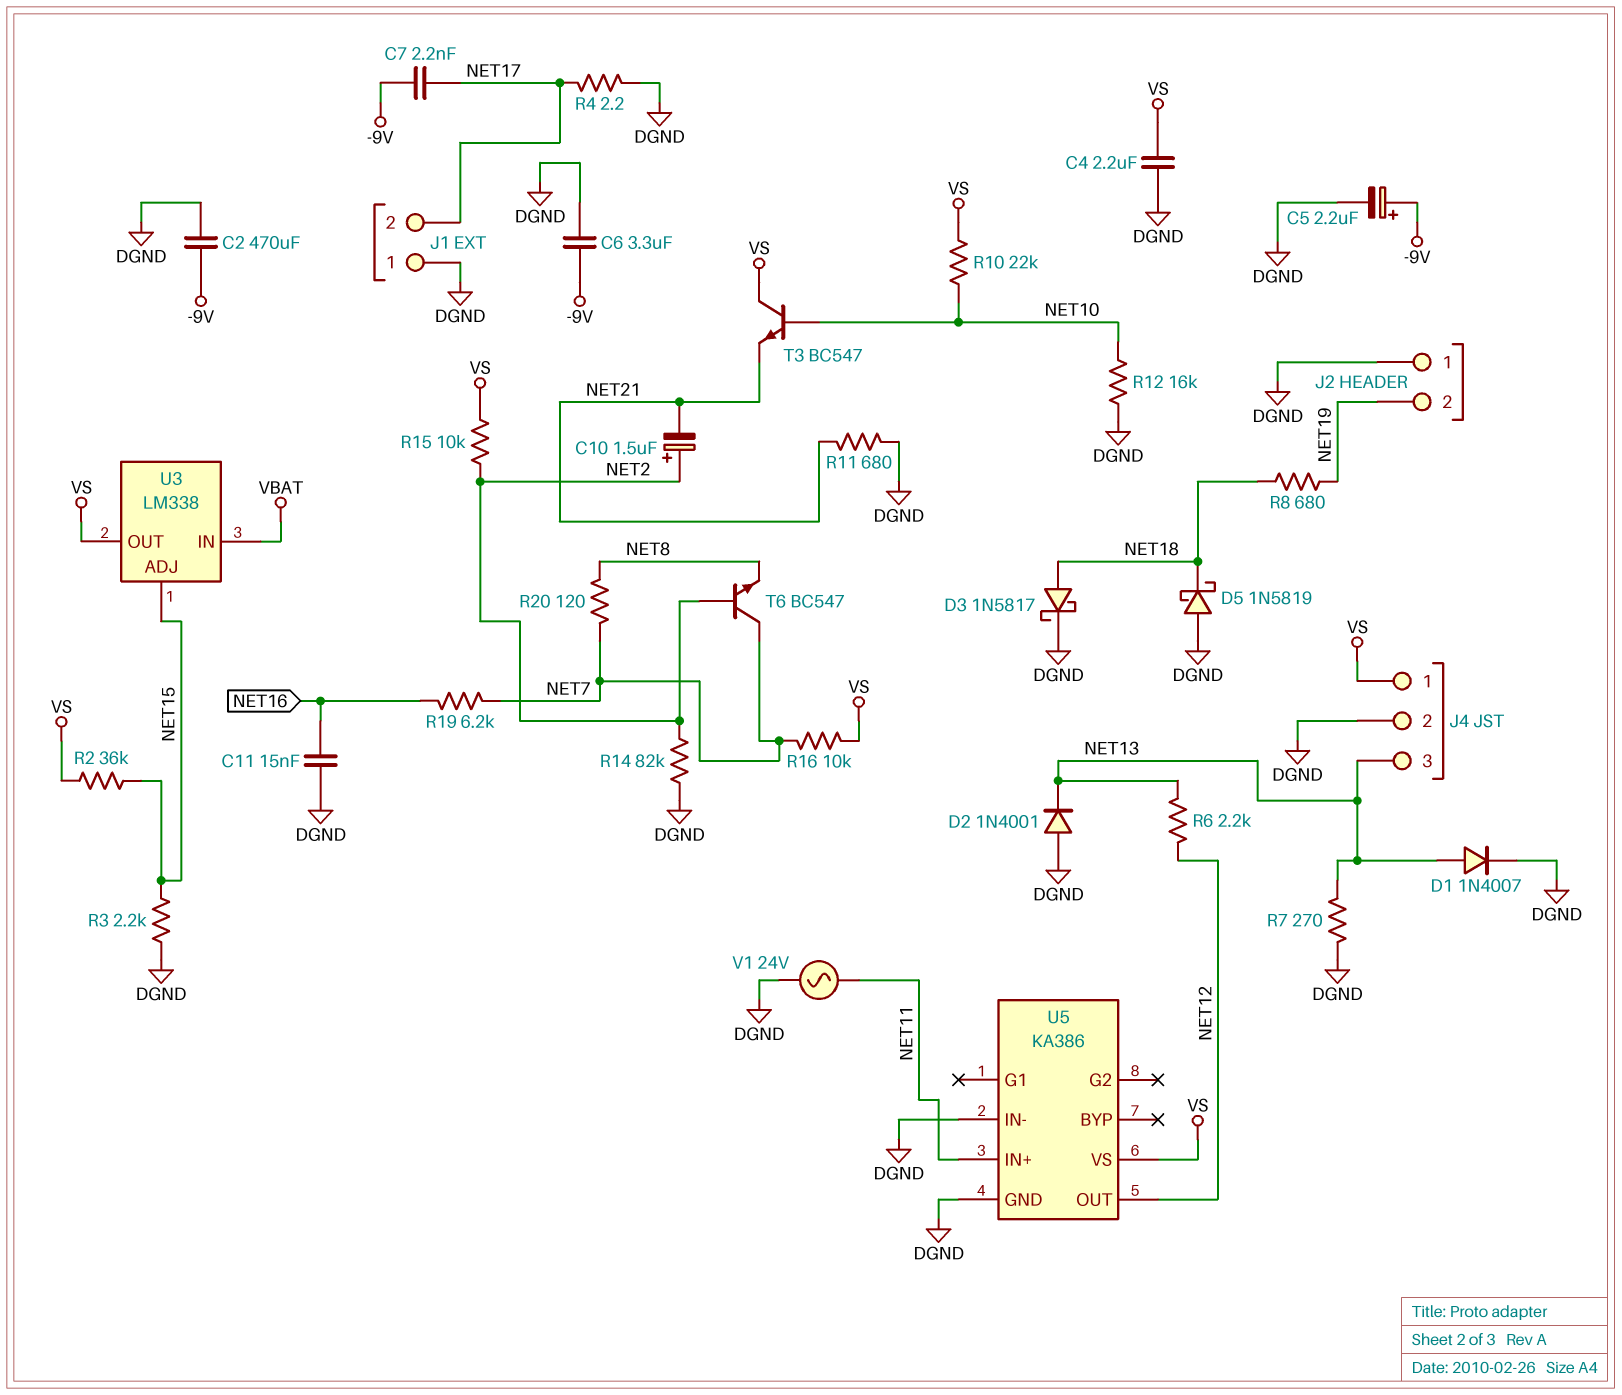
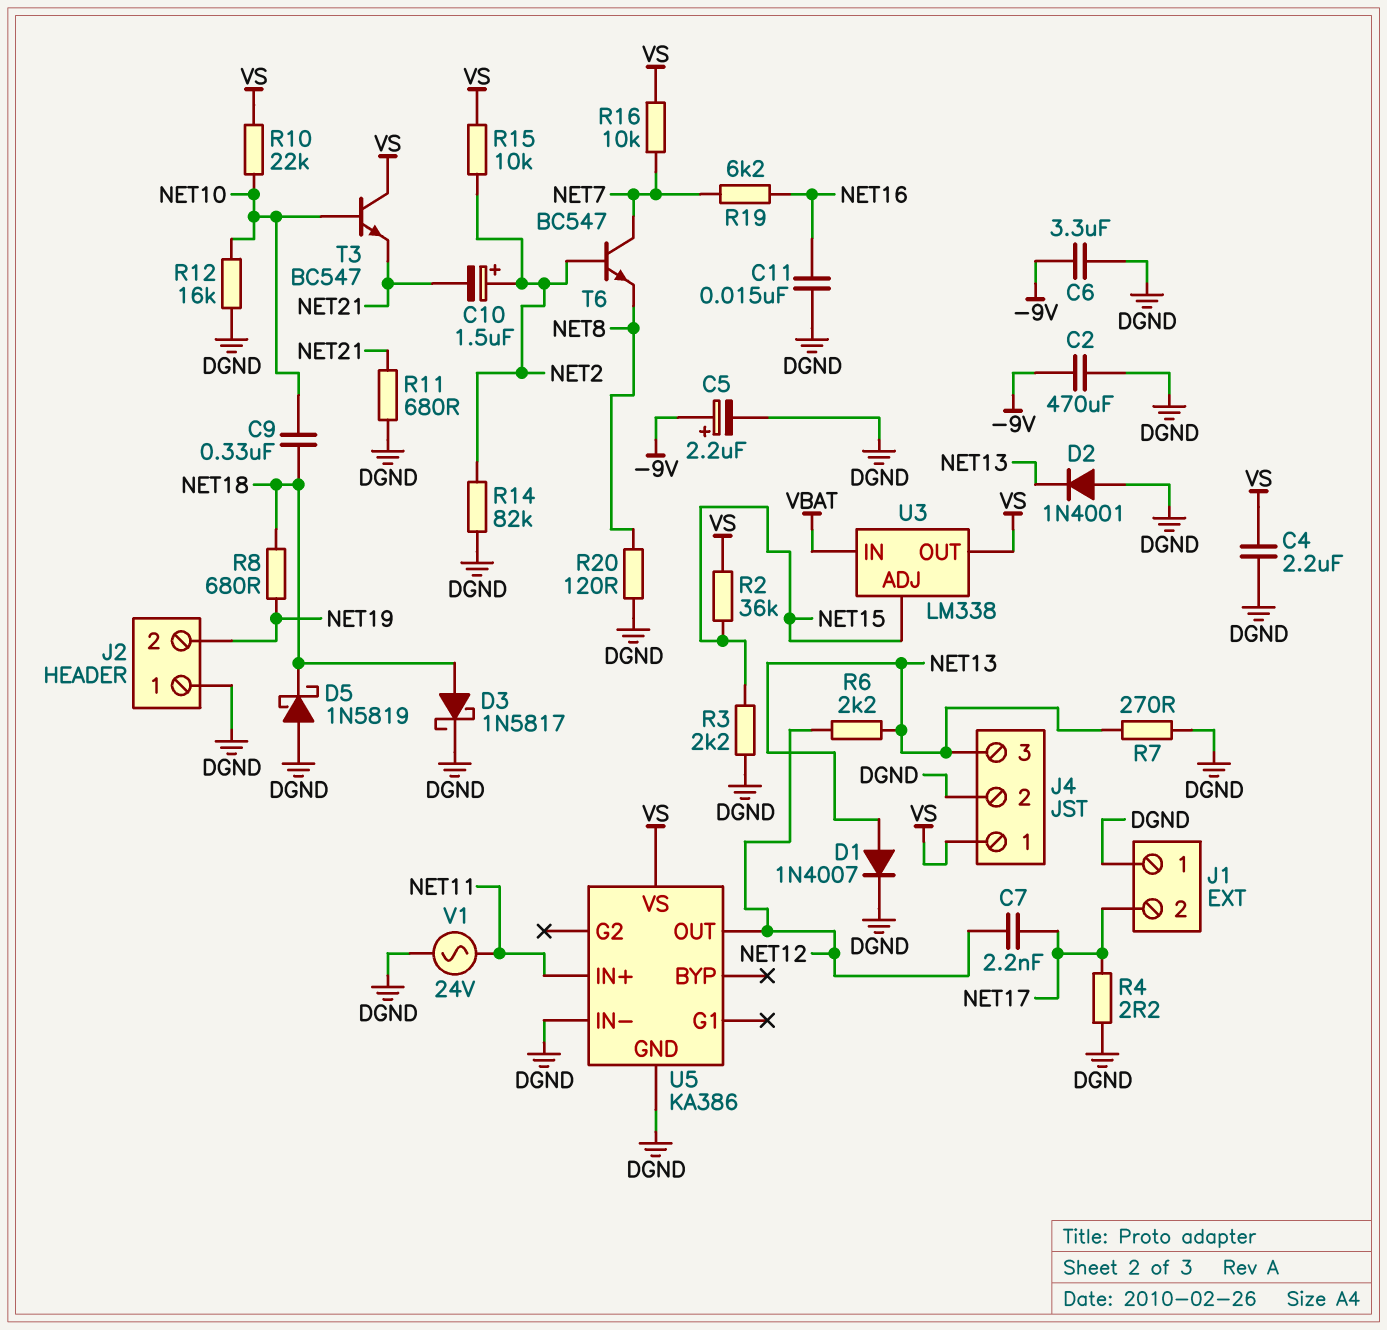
C7: 2.2nF (-9V, NET17) -> 2.2nF (NET12, NET17)
C9: none -> 330nF (NET10, NET18)
R20: 120 (NET7, NET8) -> 120 (DGND, NET8)

